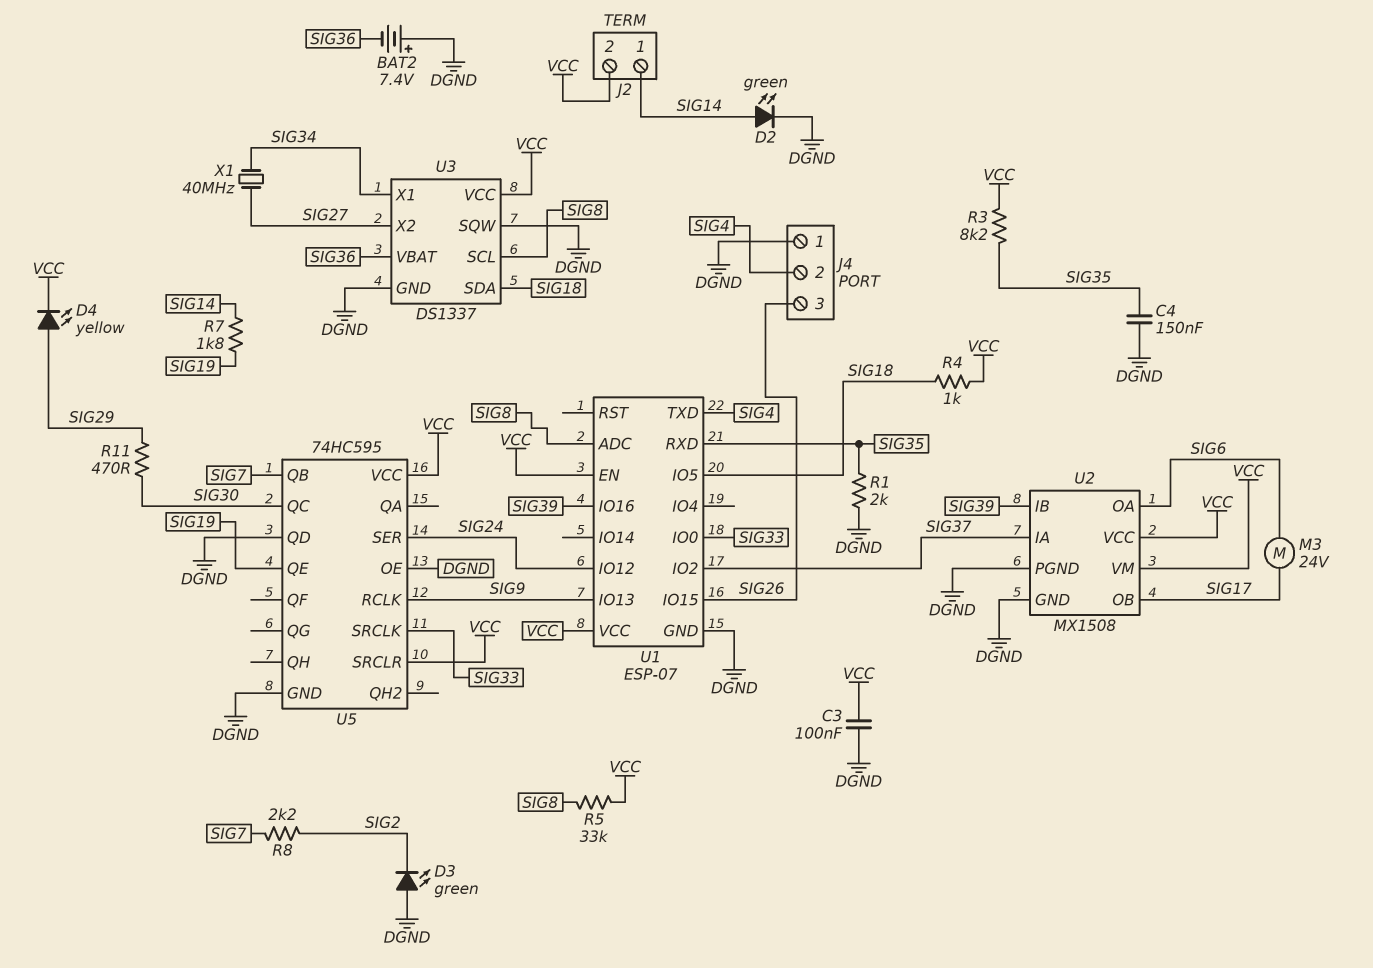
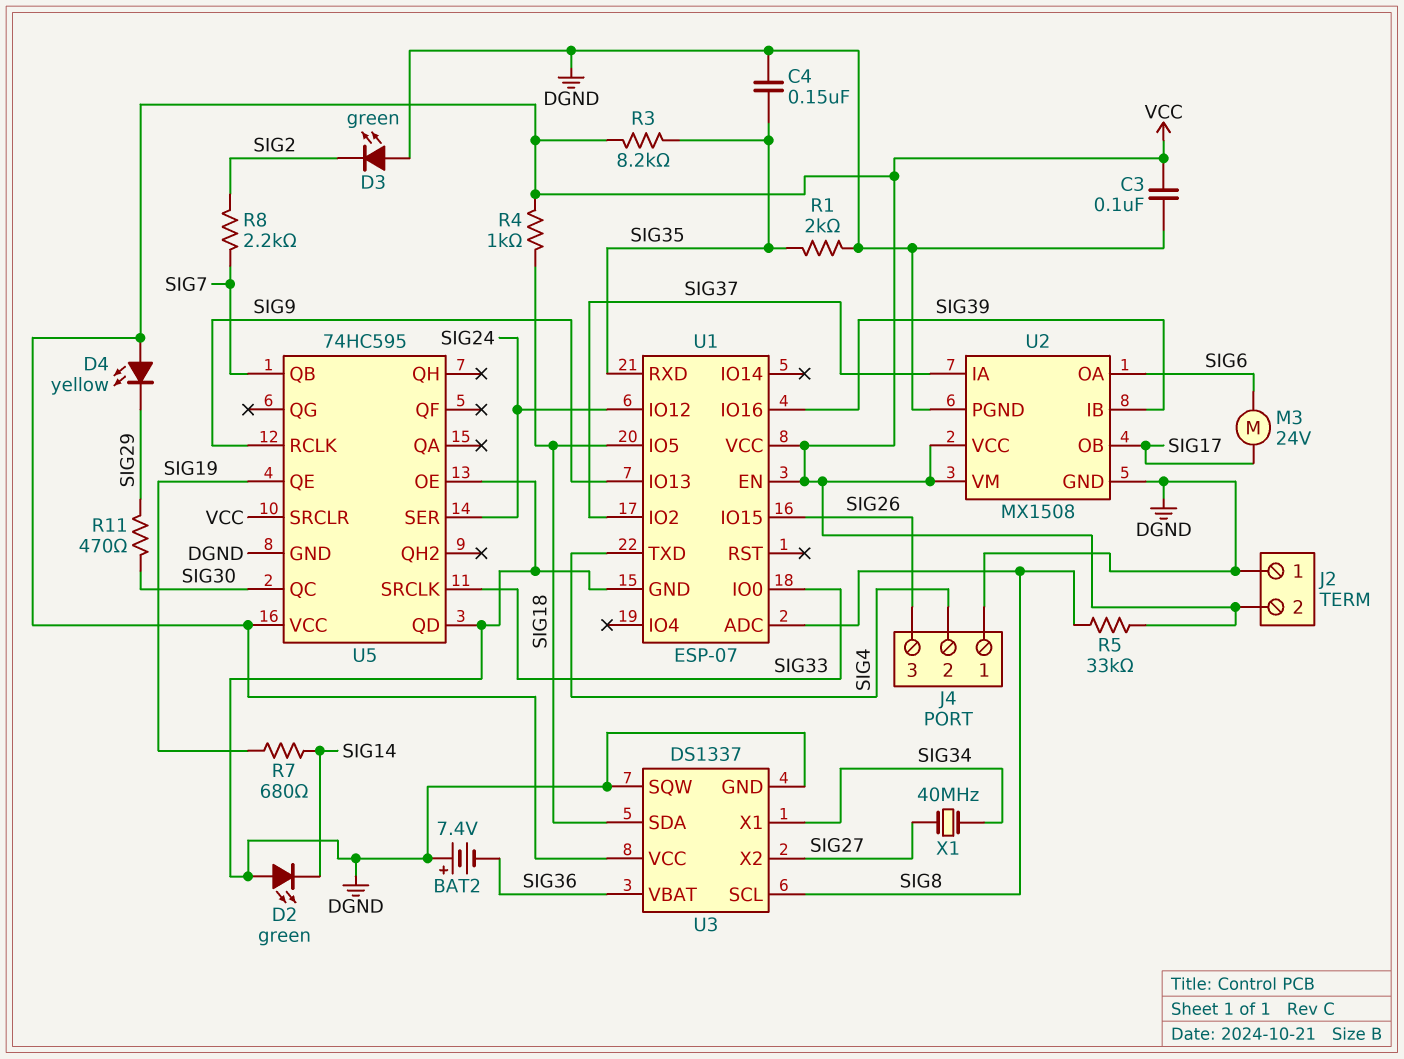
D2: LED green (A SIG14, K DGND) -> LED green (A DGND, K SIG14)
D4: LED yellow (A SIG29, K VCC) -> LED yellow (A VCC, K SIG29)
J2 pin 1: SIG14 -> DGND
R7: 1.8k (SIG14, SIG19) -> 680 (SIG14, SIG19)

